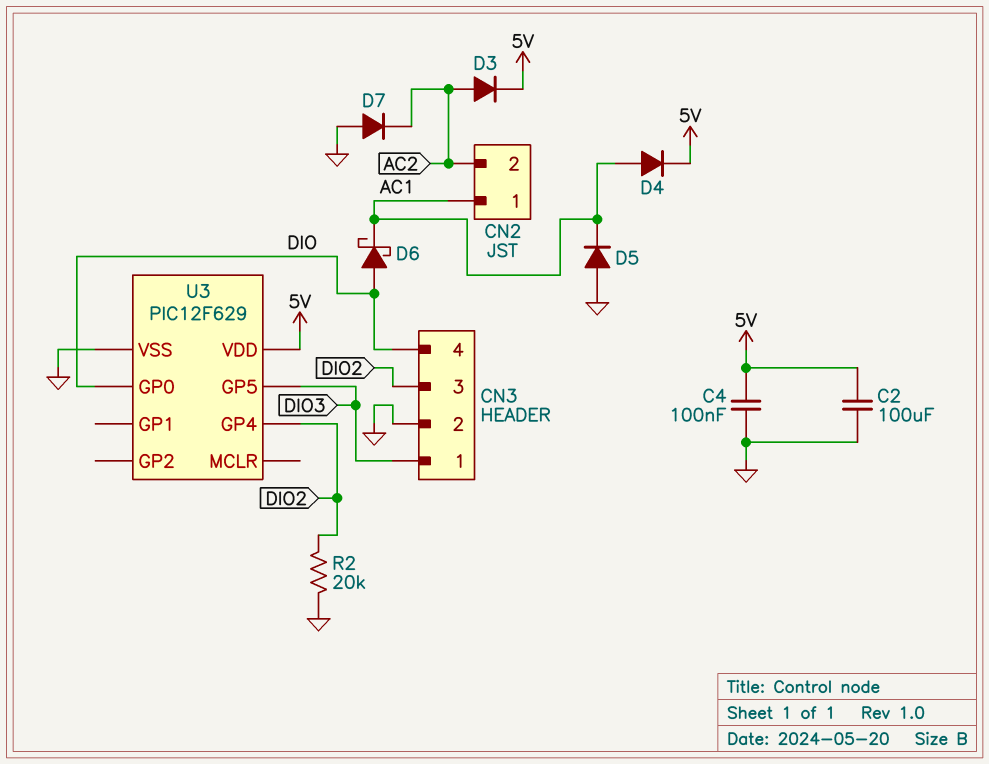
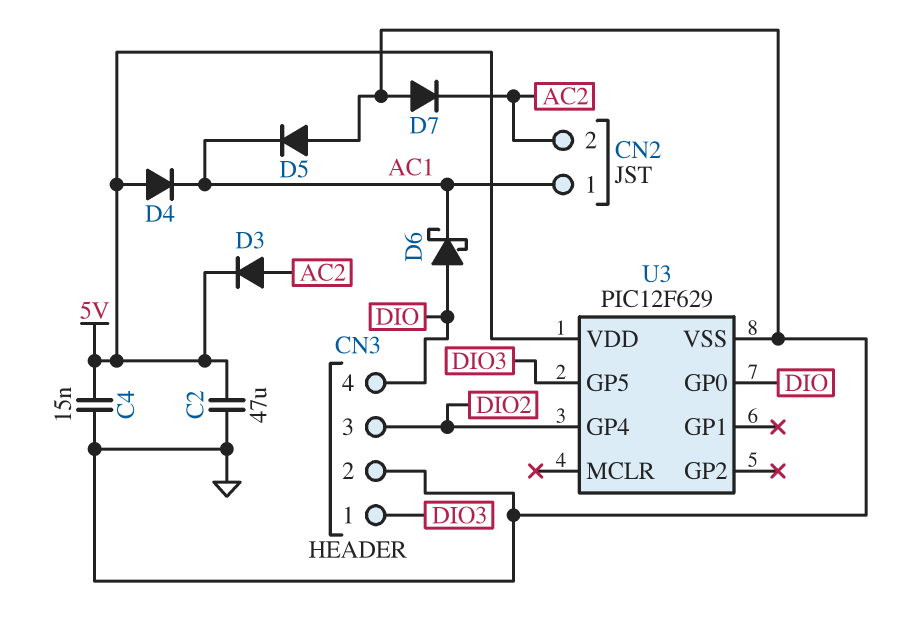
C2: 100uF (5V, GND) -> 47uF (5V, GND)
C4: 100nF (5V, GND) -> 15nF (5V, GND)
D4: diode (A AC1, K 5V) -> diode (A 5V, K AC1)
R2: 20k (DIO2, GND) -> none

